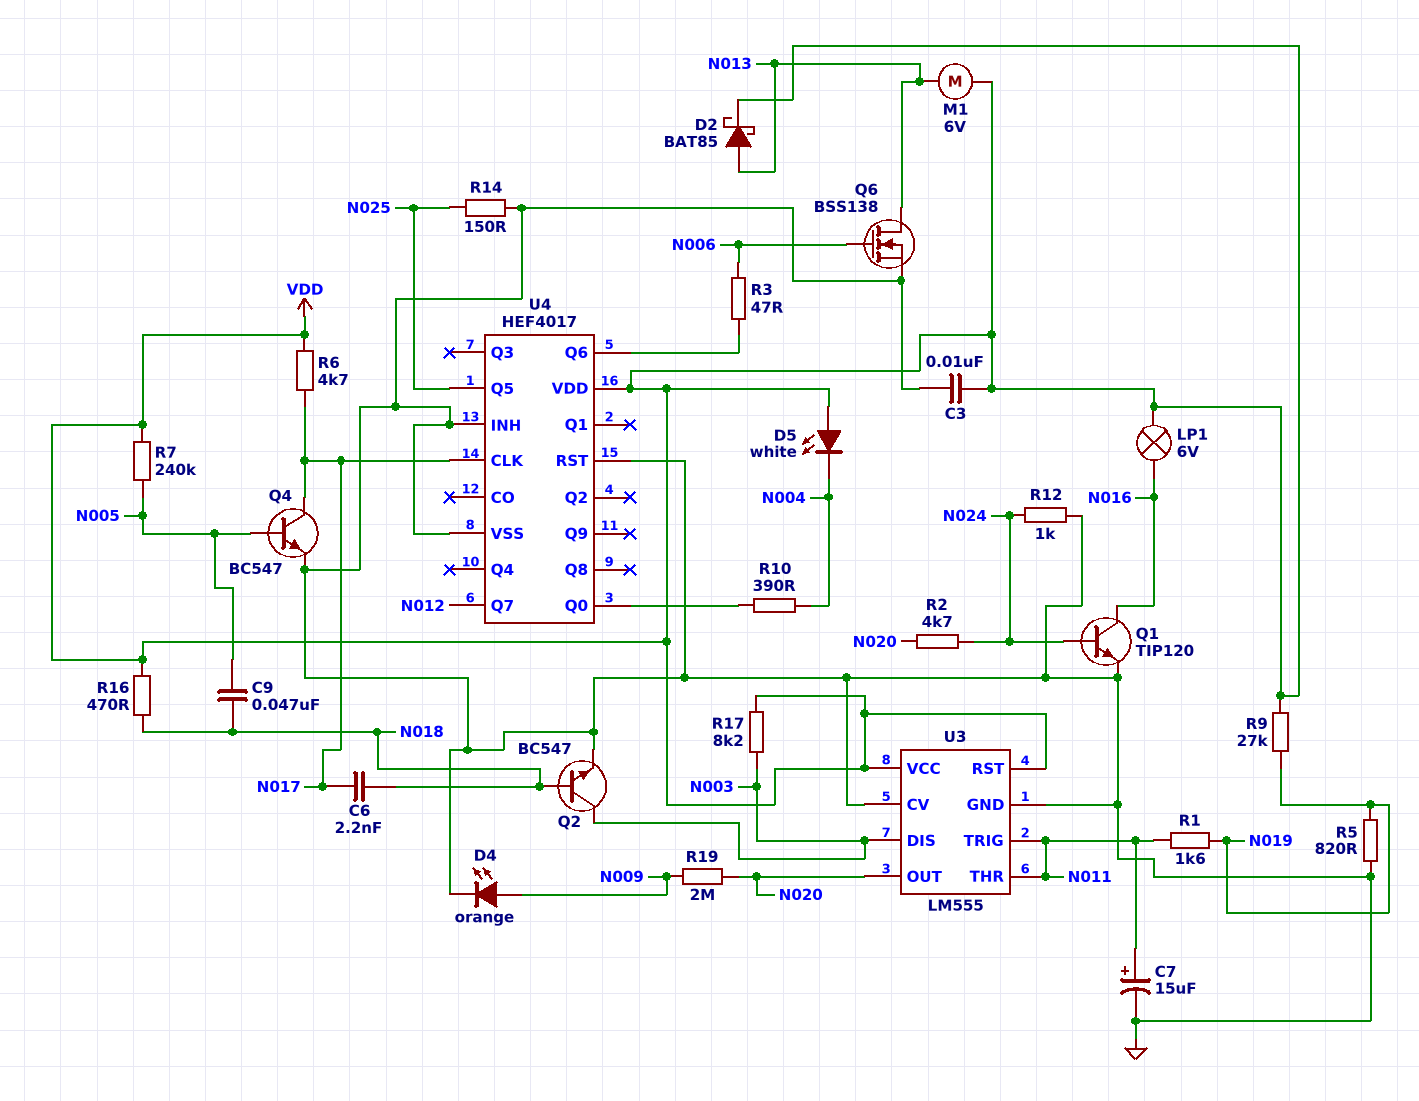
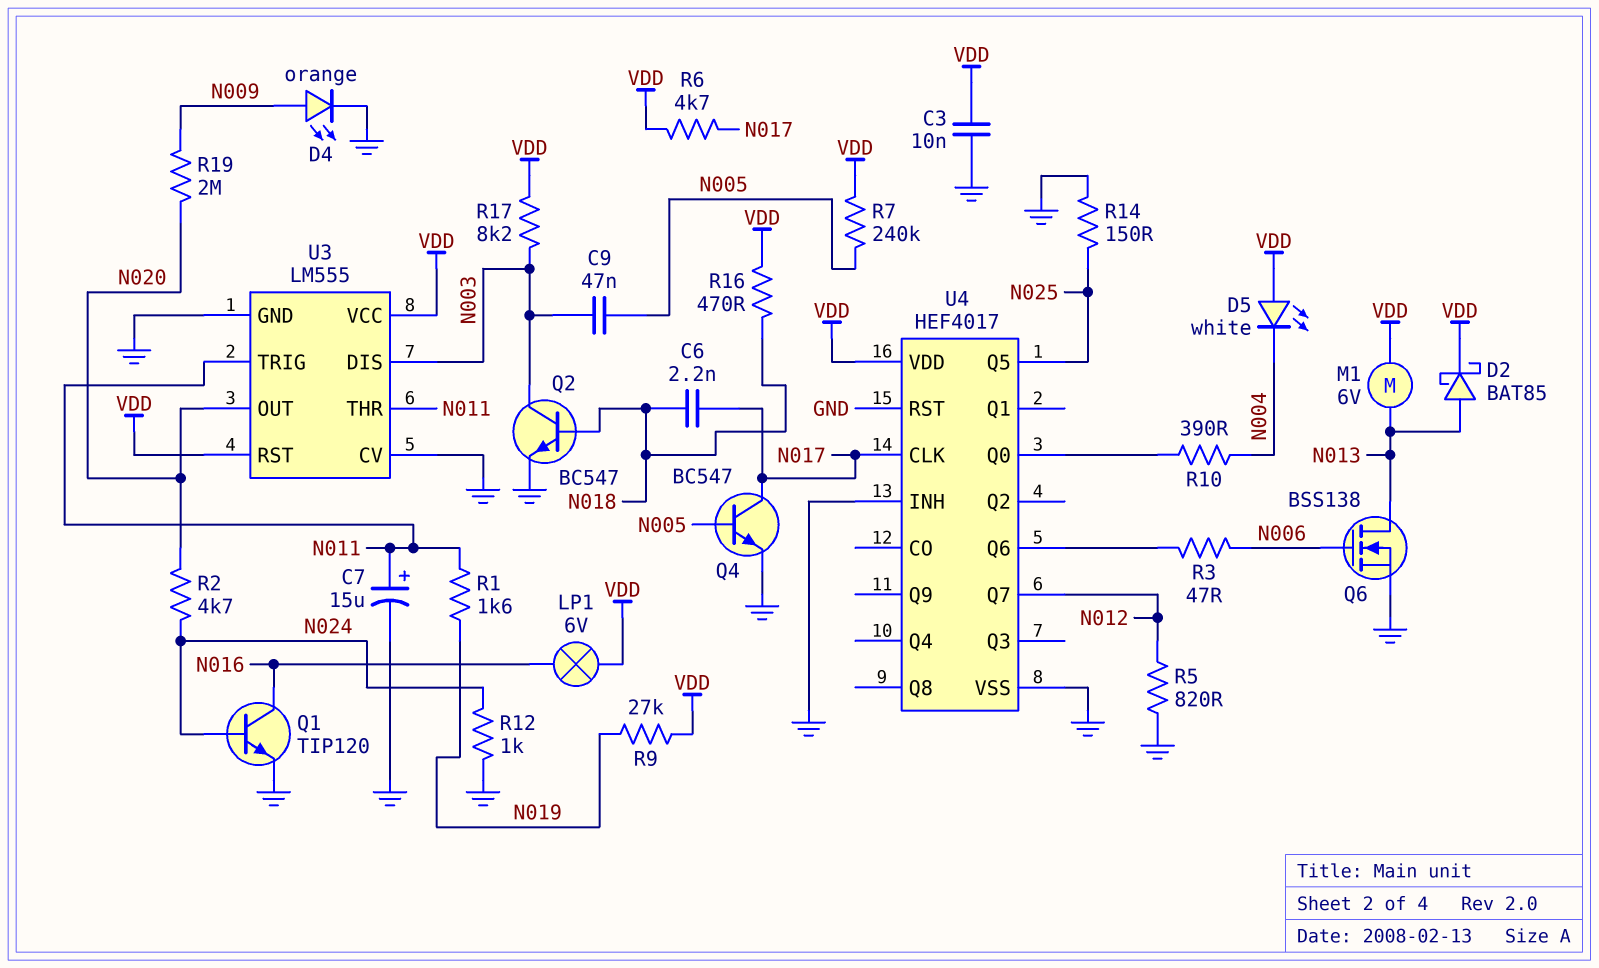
C9: 47nF (N005, N018) -> 47nF (N003, N005)
R5: 820 (GND, N019) -> 820 (GND, N012)

